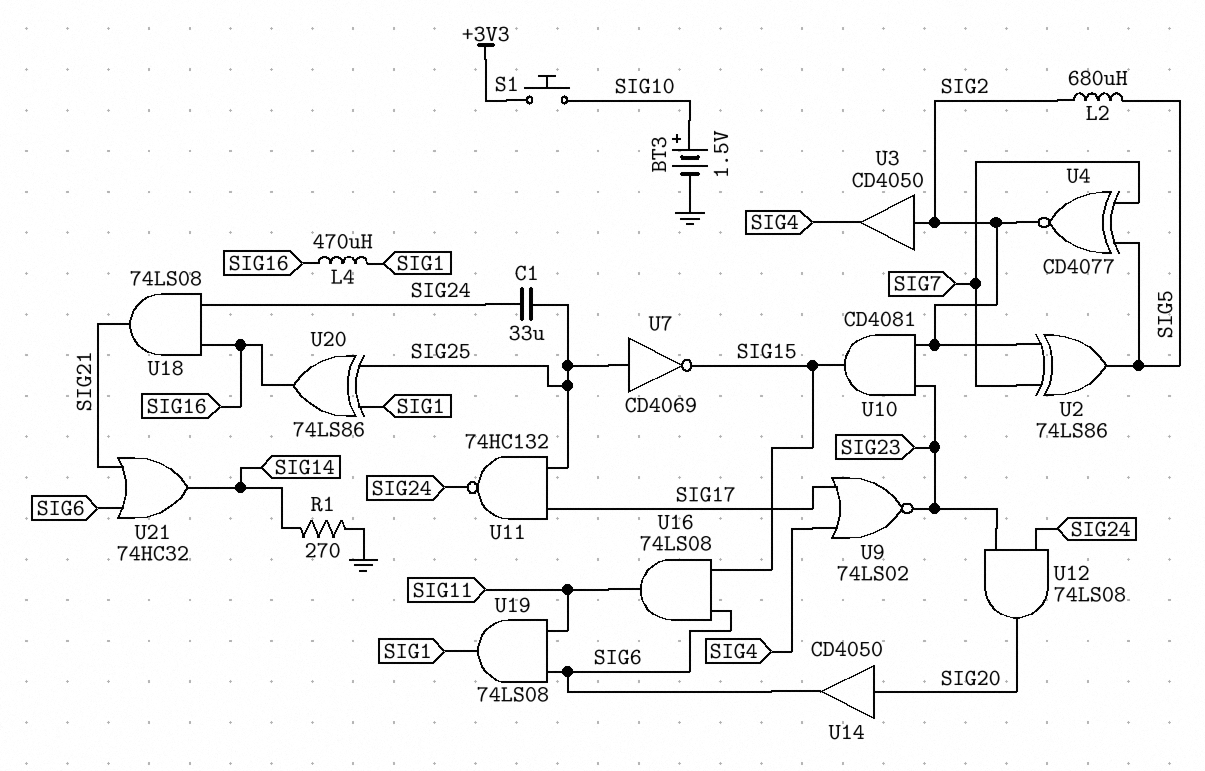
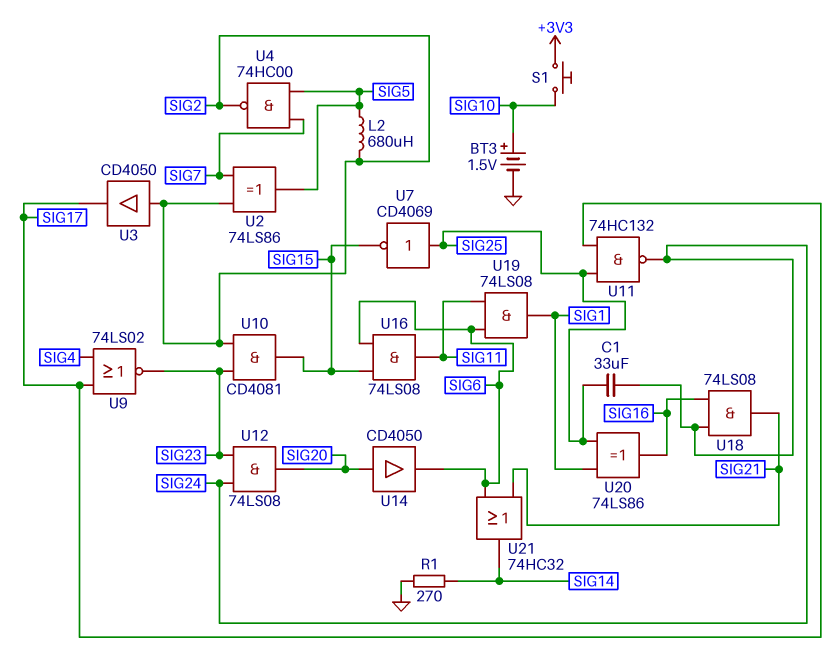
L4: 470uH (SIG1, SIG16) -> none
U3: buffer CD4050 (in SIG2, out SIG4) -> buffer CD4050 (in SIG2, out SIG17)
U4: XNOR CD4077 (in SIG5, in SIG7, out SIG2) -> NAND 74HC00 (in SIG5, in SIG7, out SIG2)

